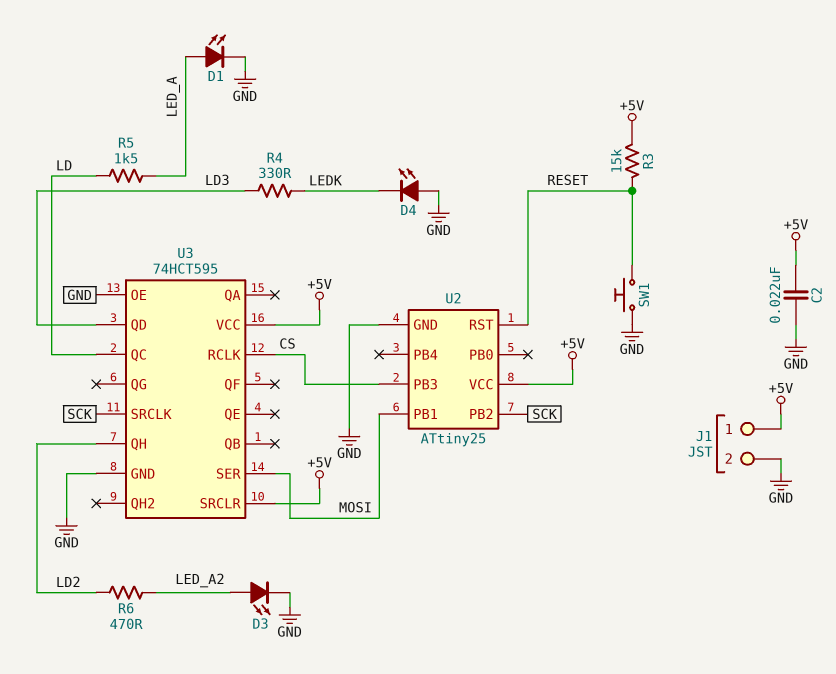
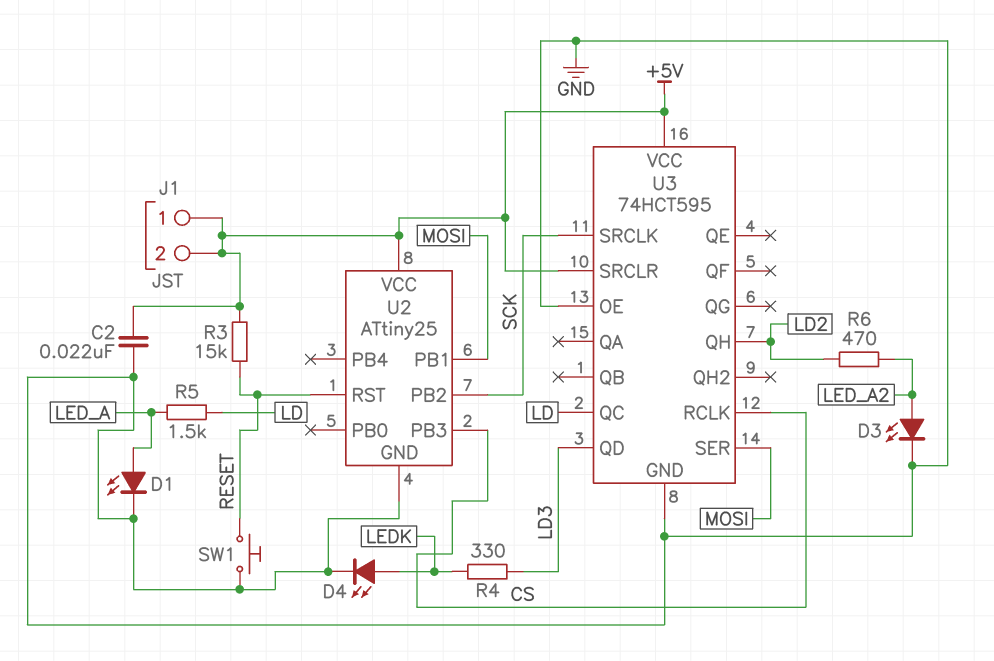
D4: LED (A GND, K LEDK) -> LED (A LEDK, K GND)
J1 pin 2: GND -> +5V

